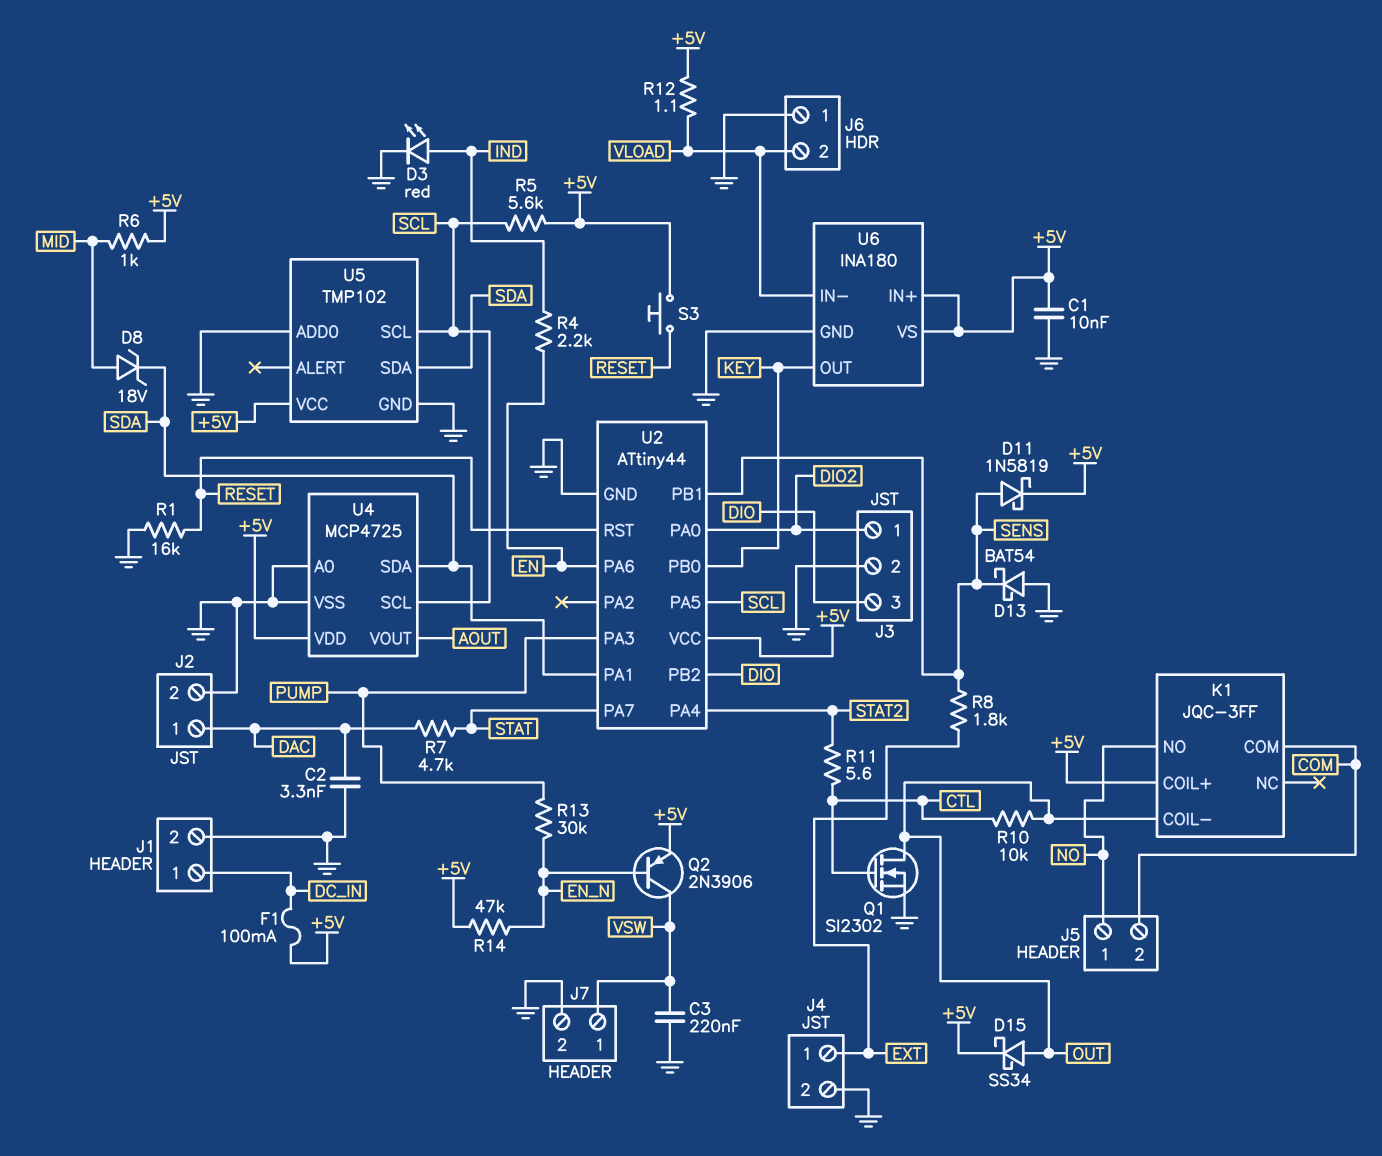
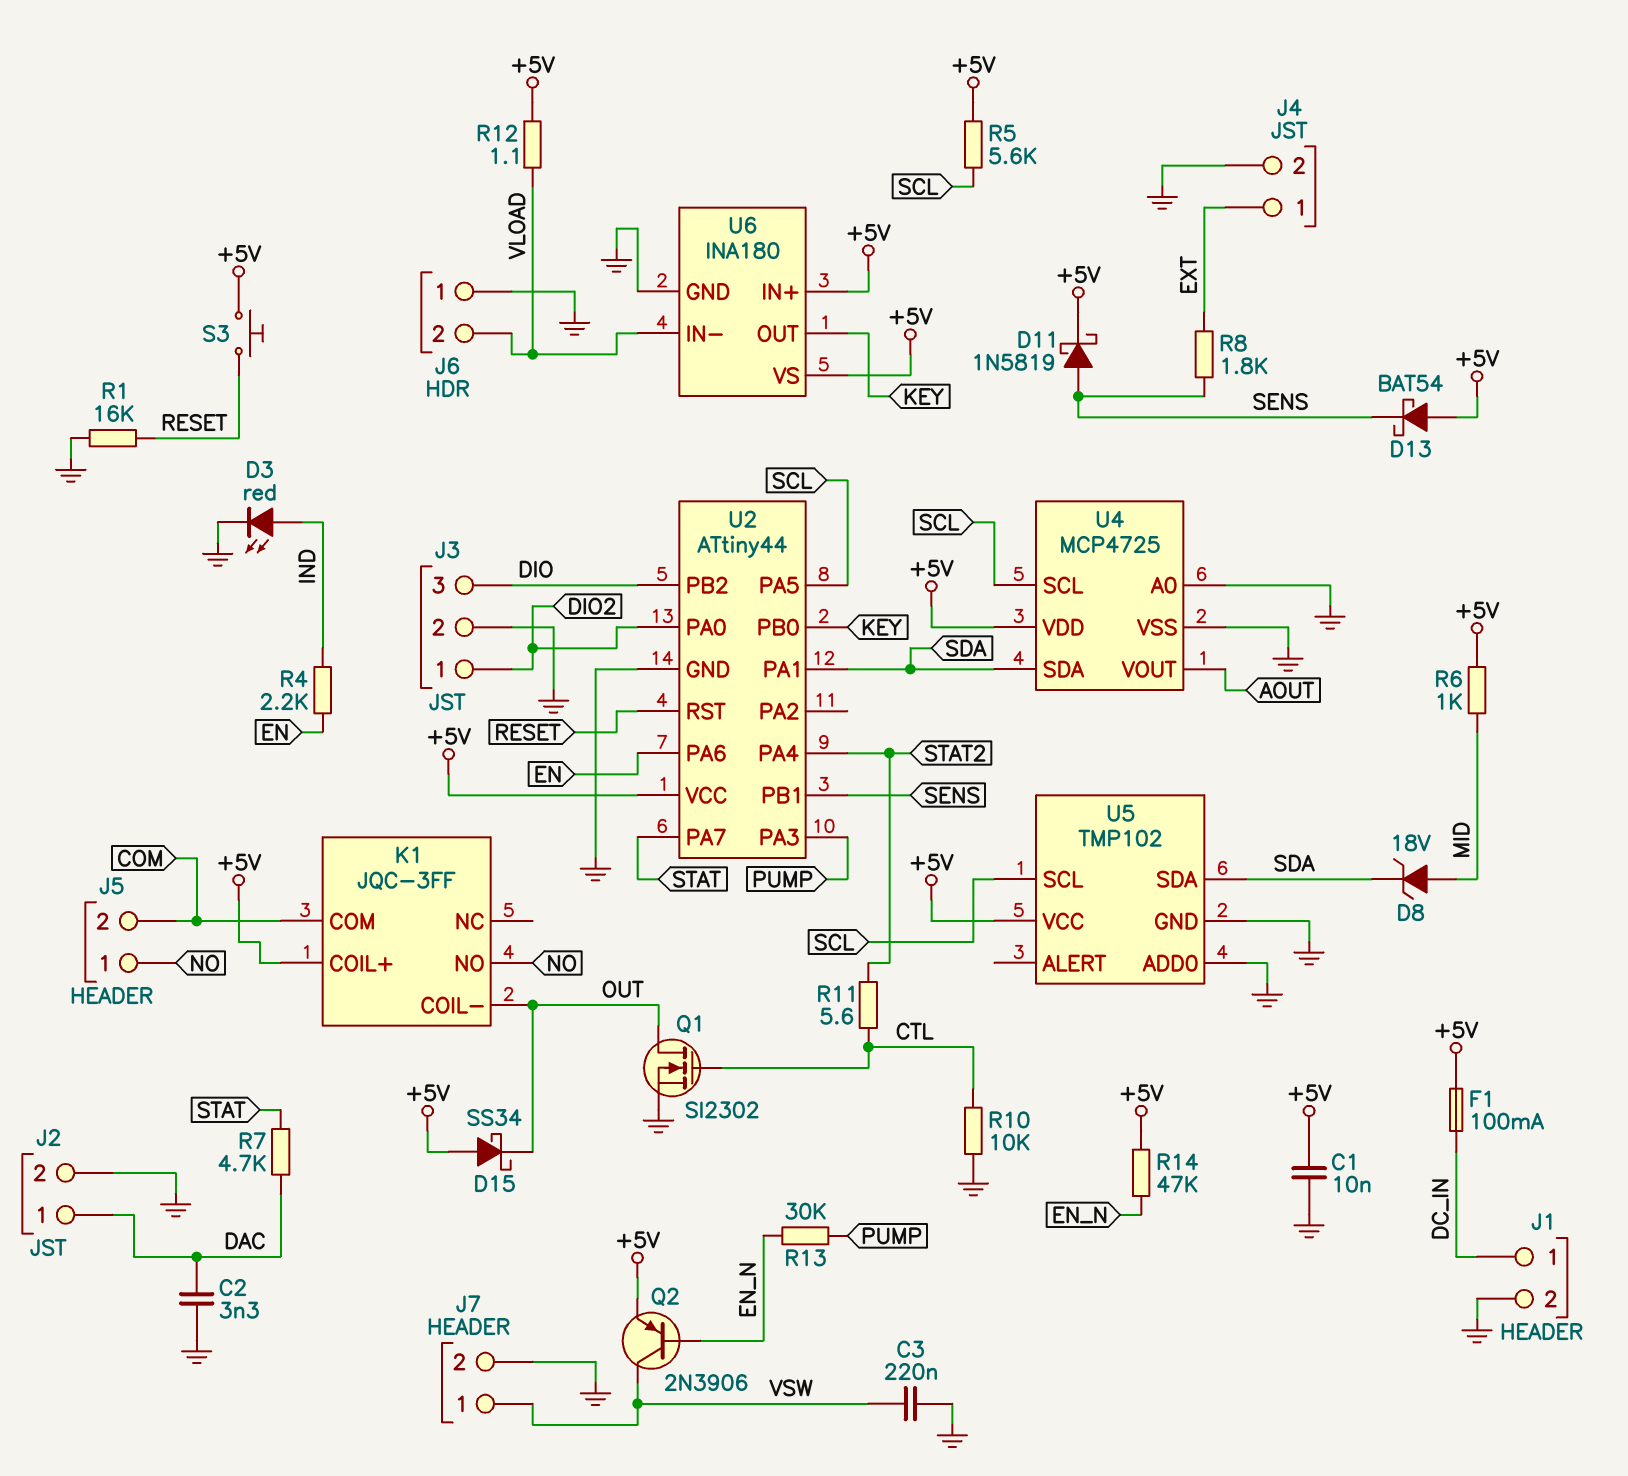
D13: schottky BAT54 (A GND, K SENS) -> schottky BAT54 (A +5V, K SENS)
D15: schottky SS34 (A OUT, K +5V) -> schottky SS34 (A +5V, K OUT)
R10: 10k (CTL, OUT) -> 10k (CTL, GND)

